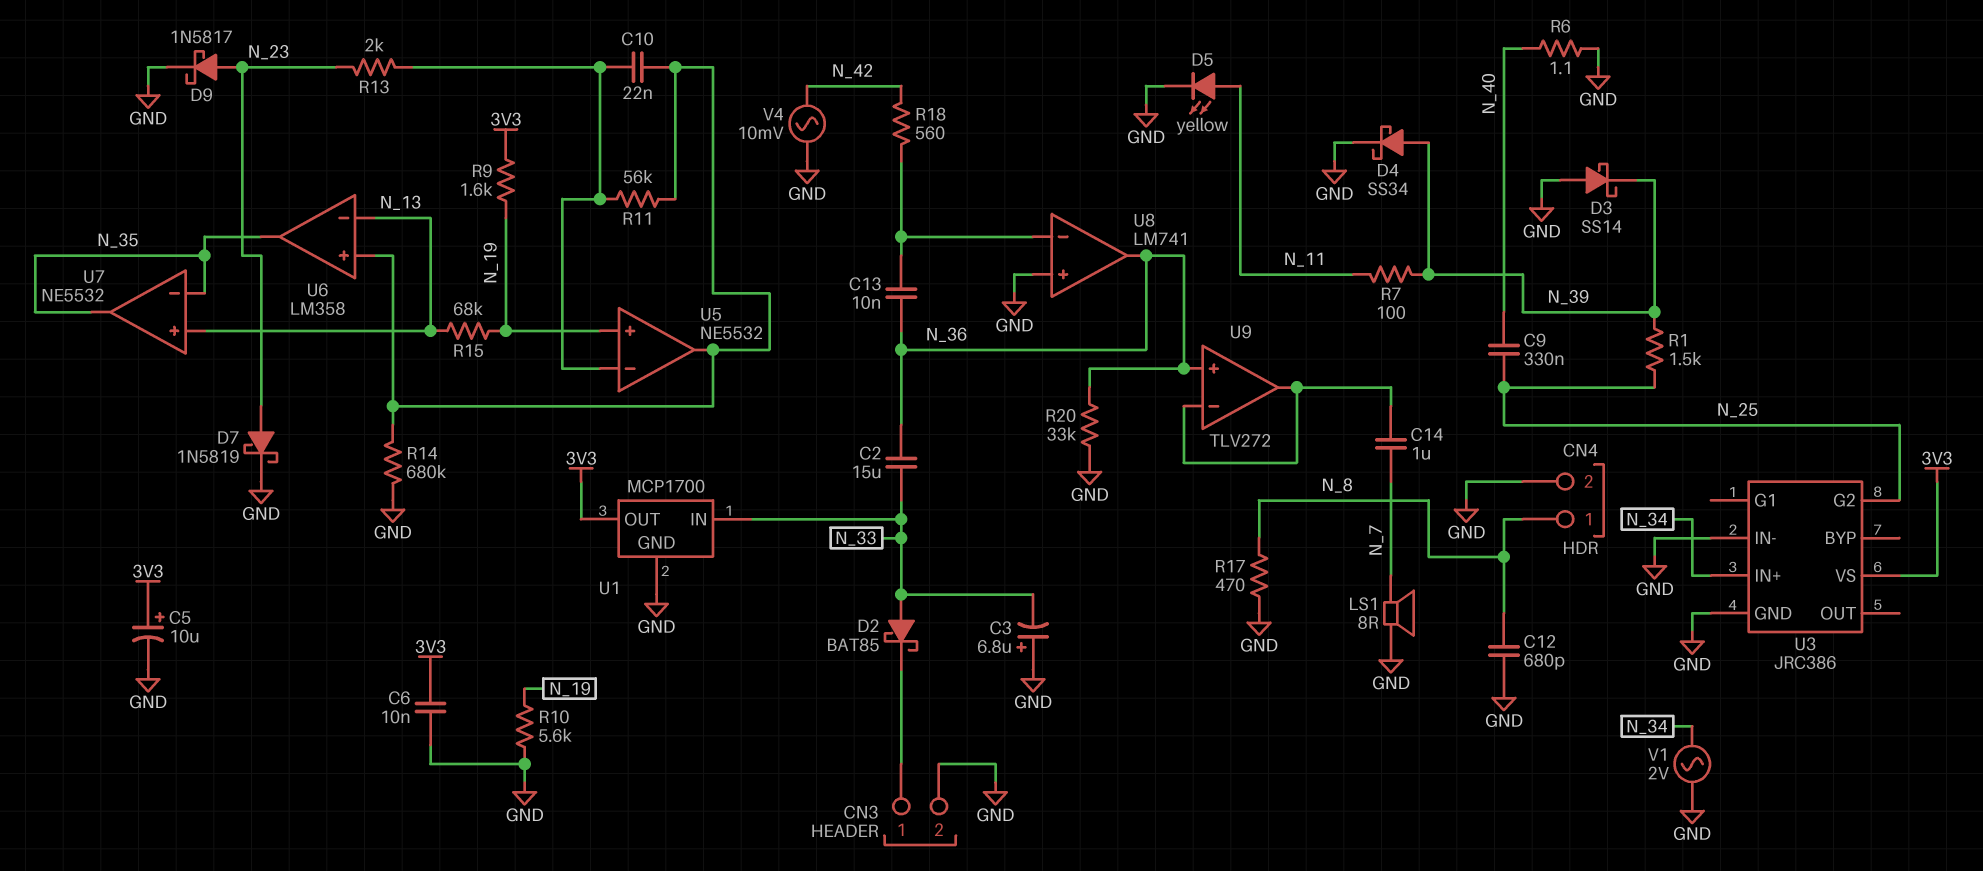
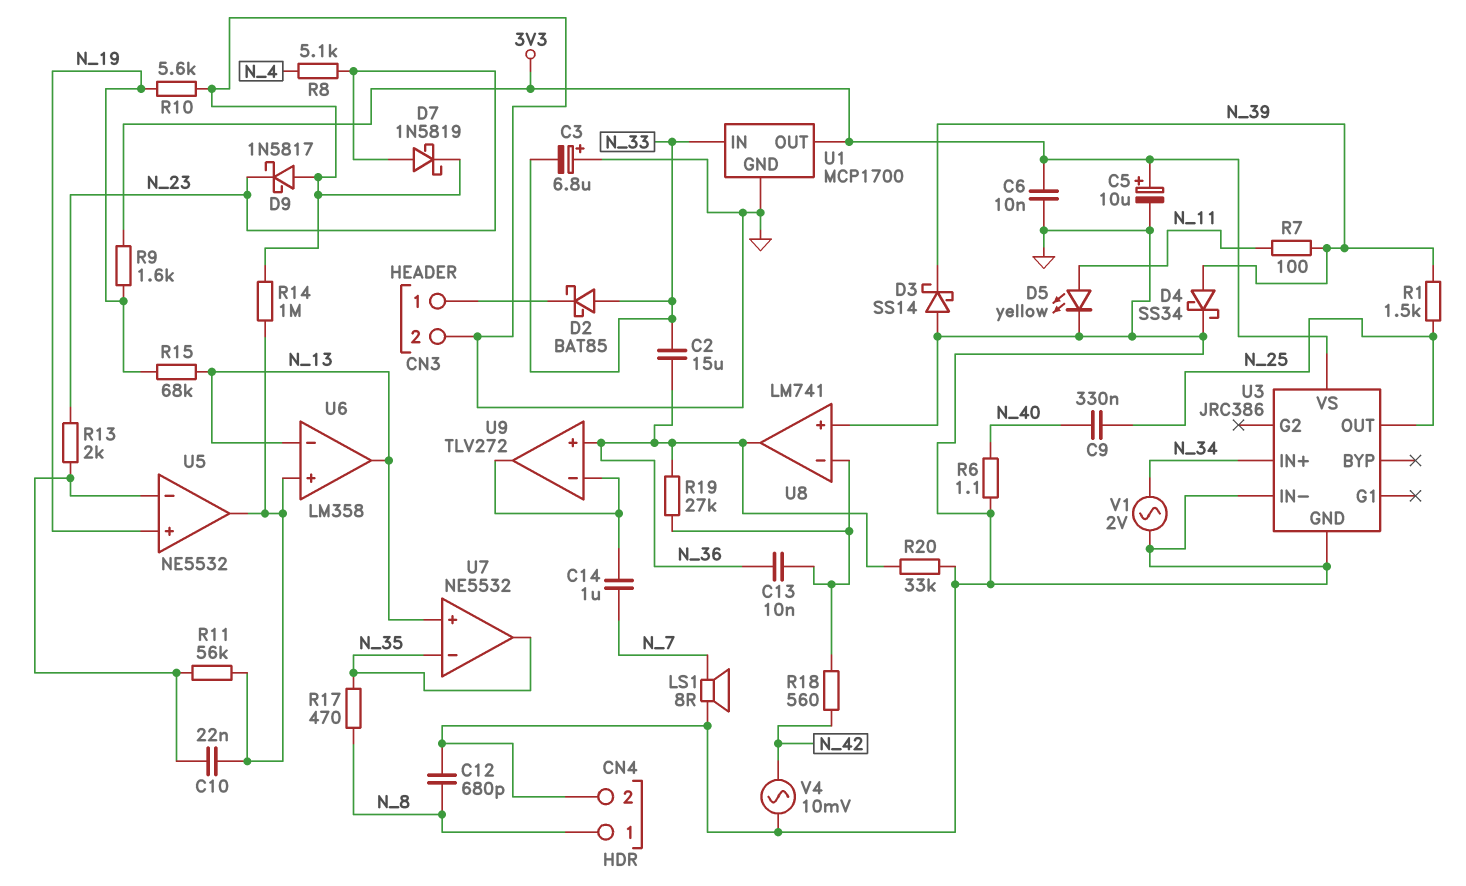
D9: schottky 1N5817 (A N_23, K GND) -> schottky 1N5817 (A GND, K N_23)
R8: none -> 5.1k (N_4, N_23)
R14: 680k (GND, U5/out) -> 1M (GND, U5/out)
R17: 470 (GND, N_8) -> 470 (N_8, N_35)
R19: none -> 27k (N_36, U8/in-)
U3 pin G2: N_25 -> none
U3 pin OUT: none -> N_25
U6 pin out: N_35 -> N_13

